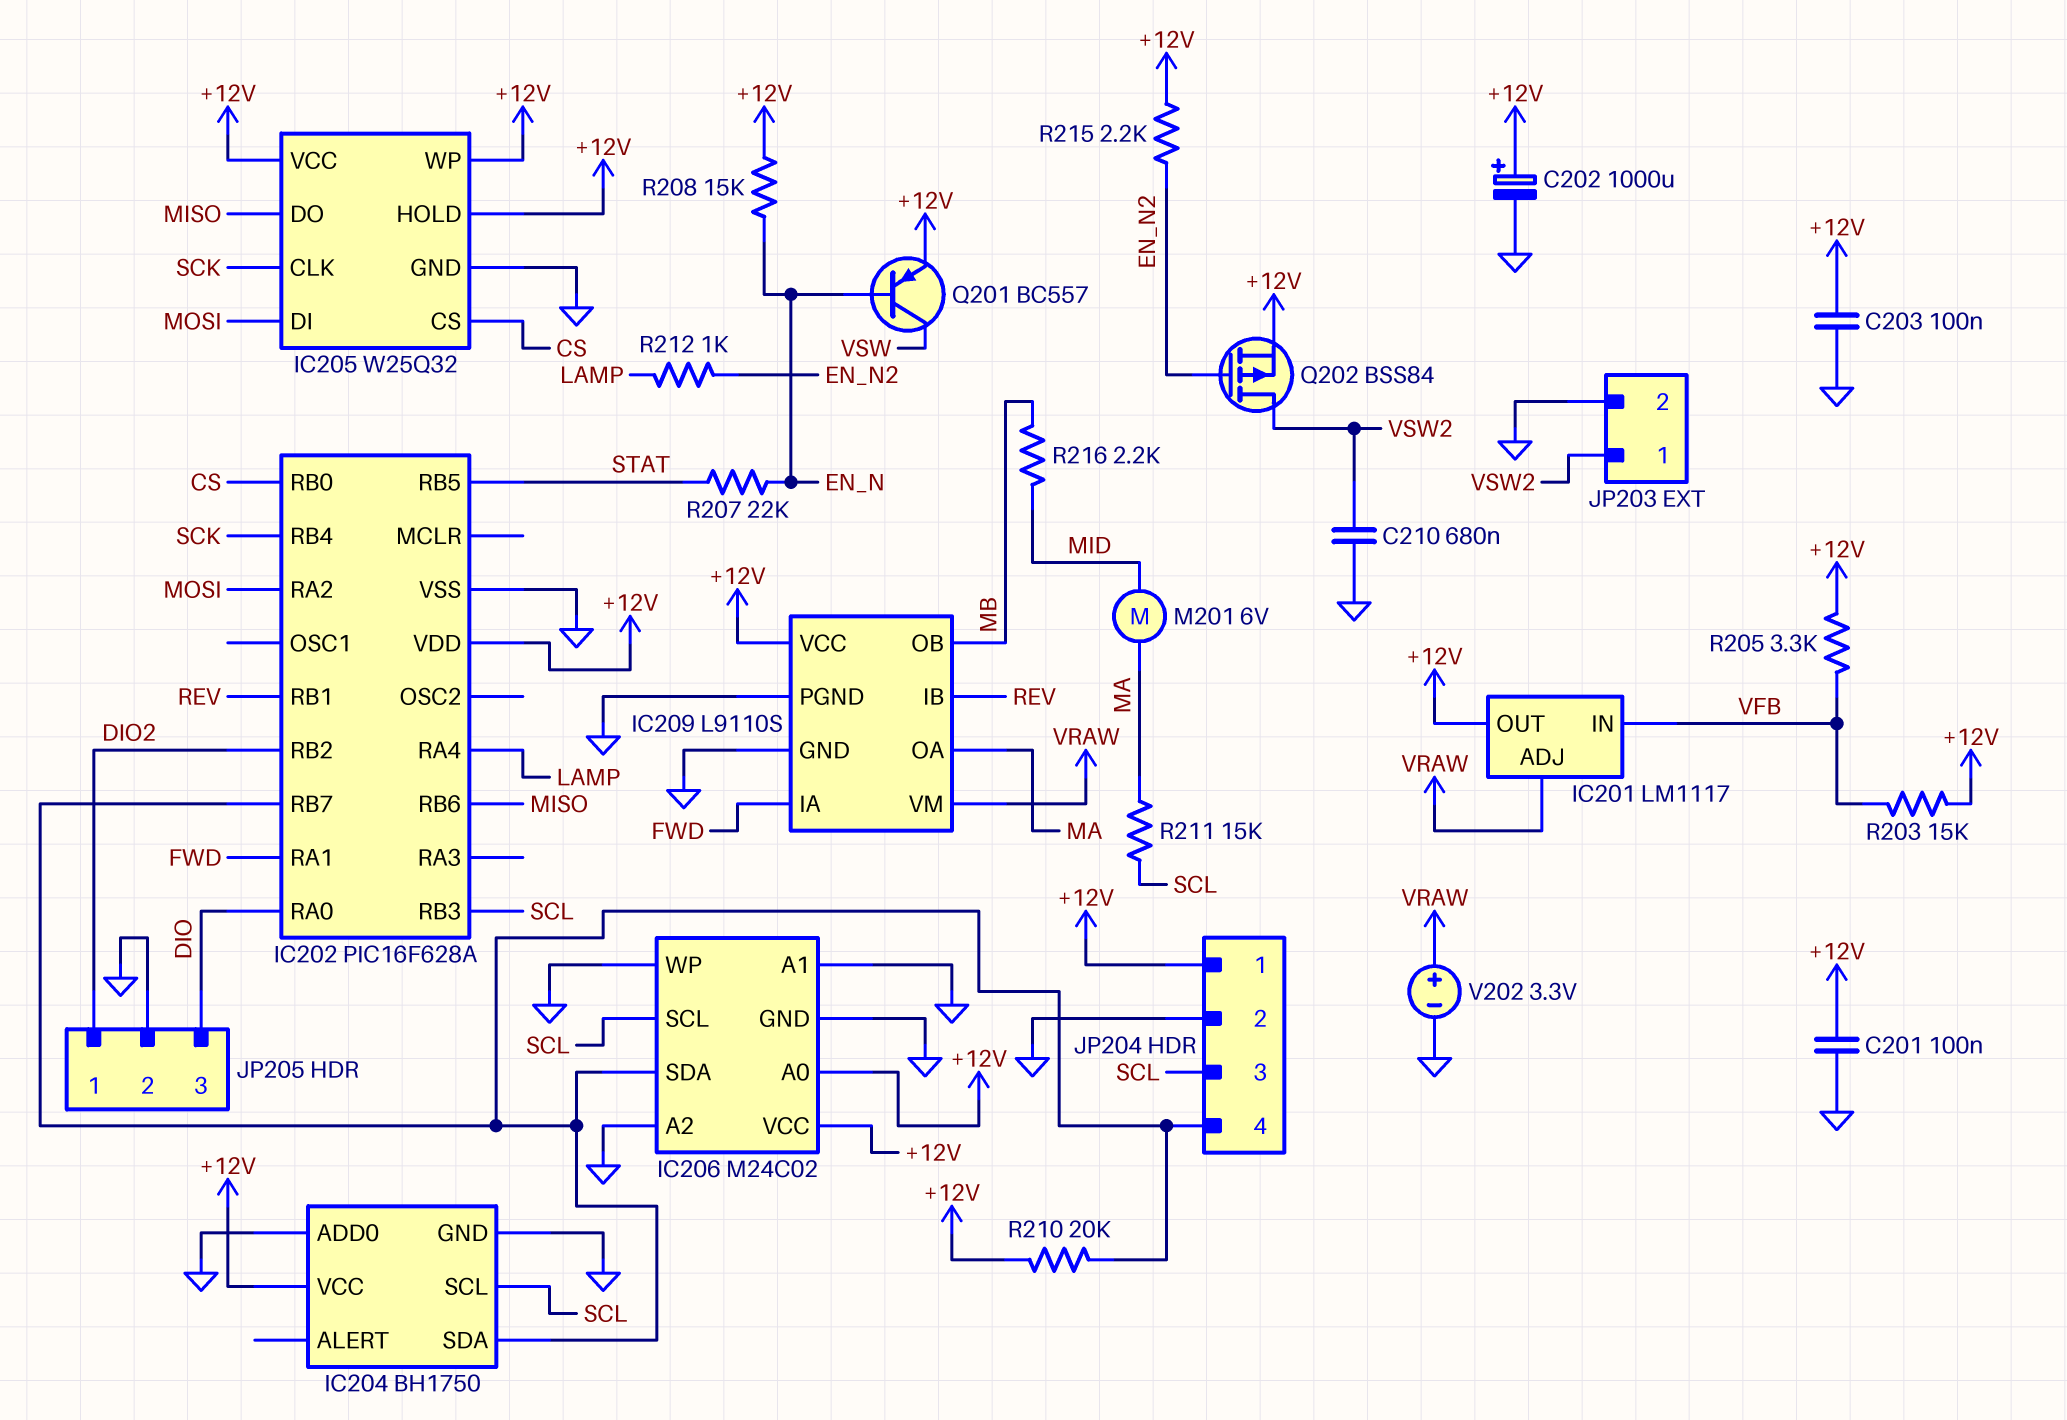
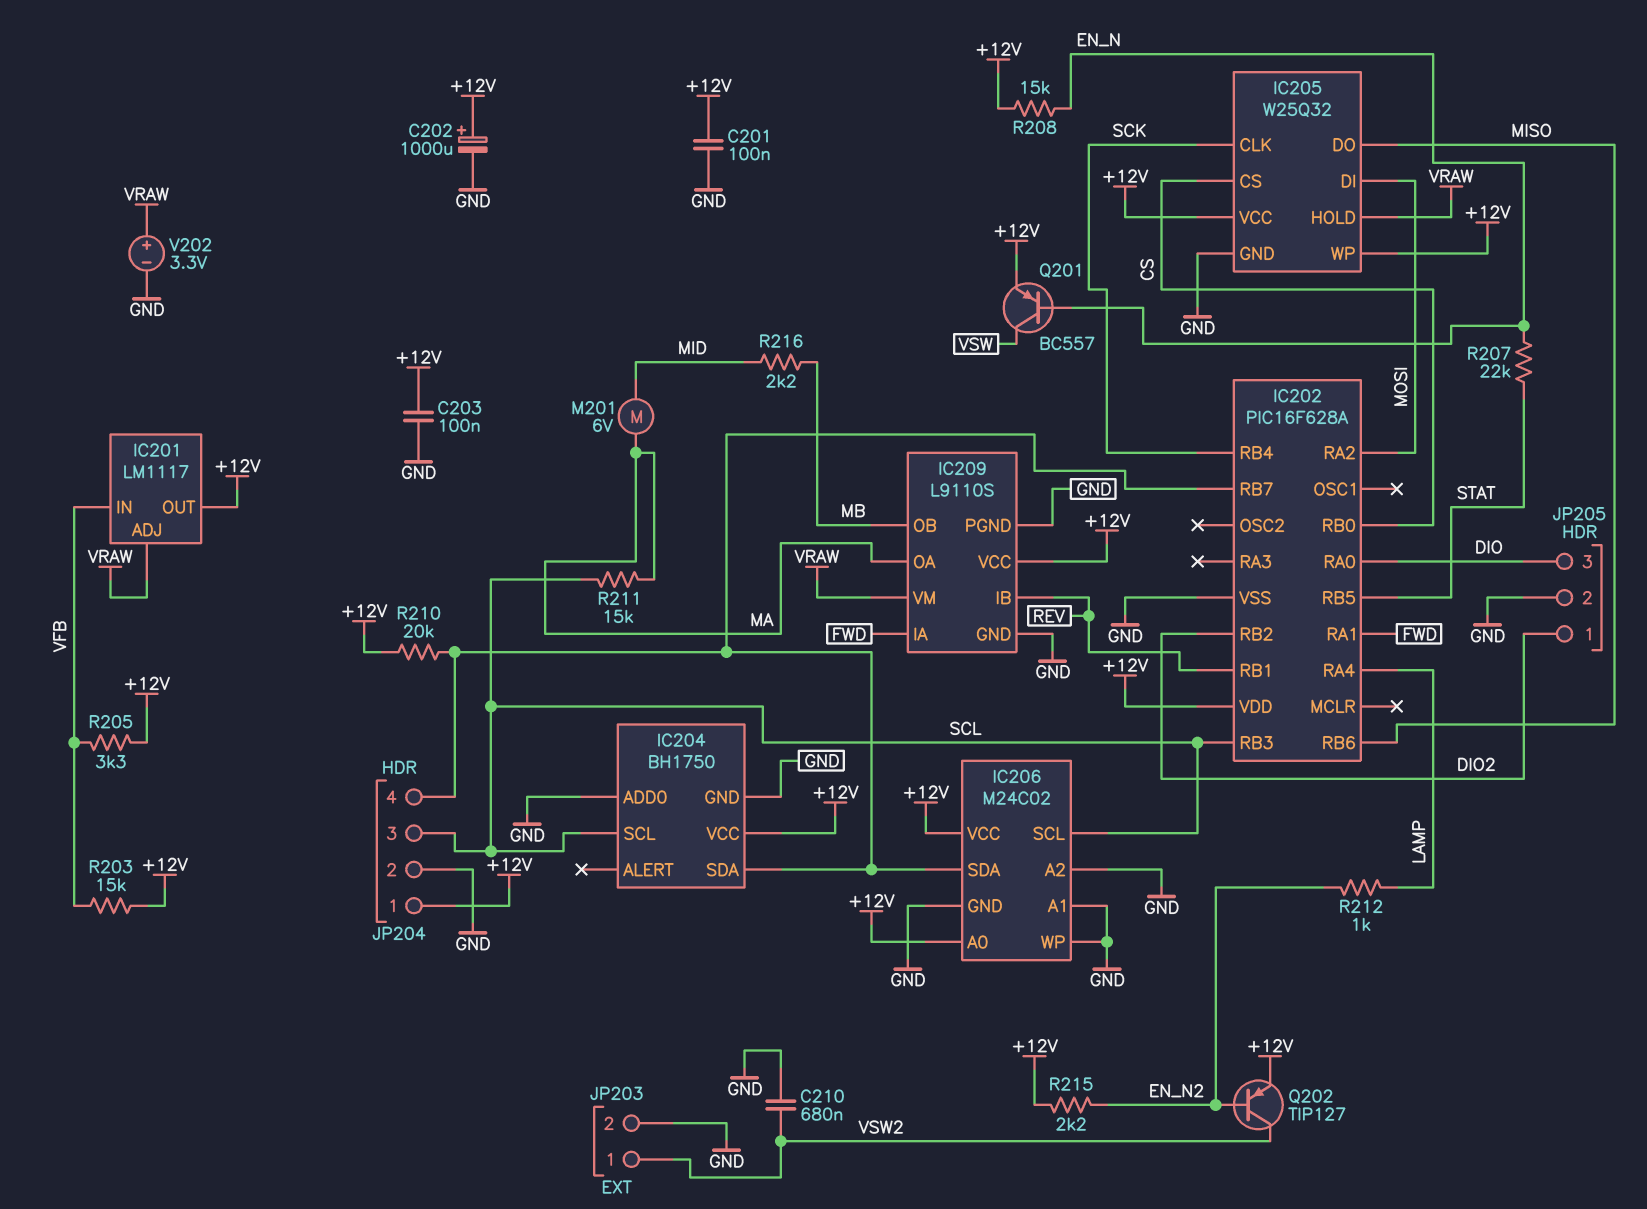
IC205 pin HOLD: +12V -> VRAW
Q202: PMOS BSS84 (G EN_N2, D VSW2, S +12V) -> PNP TIP127 (B EN_N2, C VSW2, E +12V)

